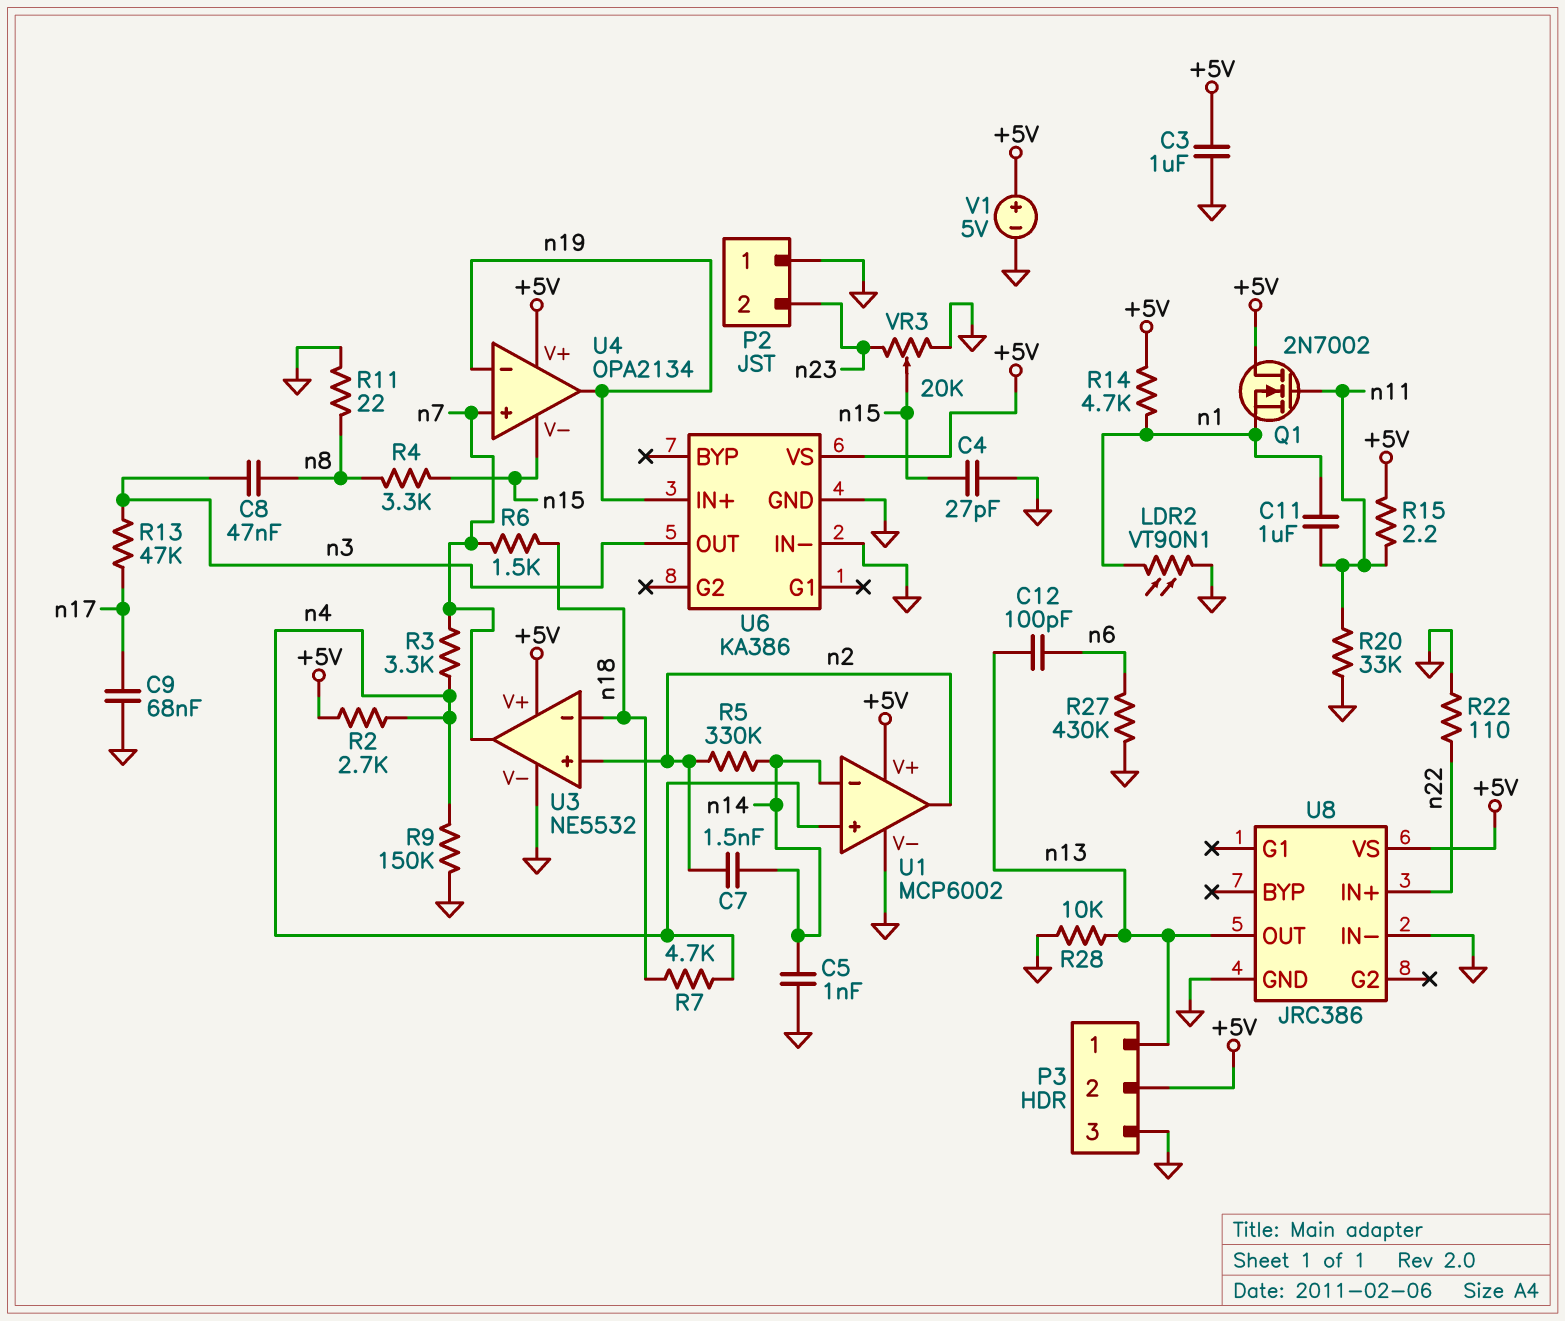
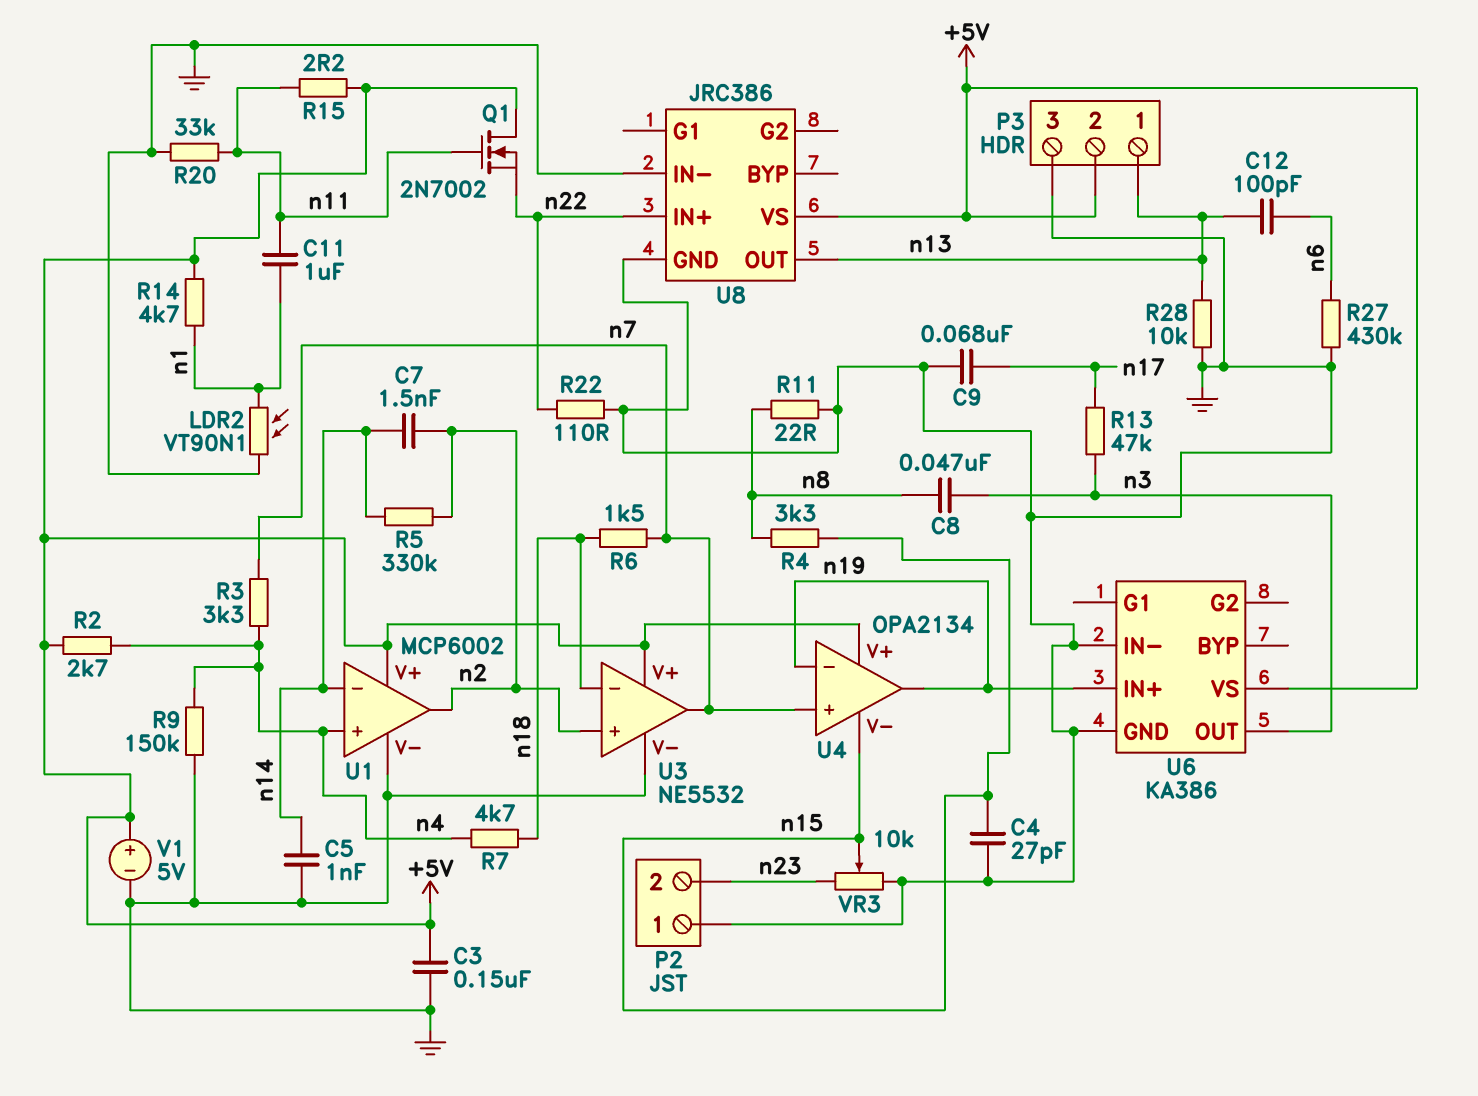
C3: 1uF (+5V, GND) -> 150nF (+5V, GND)
Q1: NMOS 2N7002 (G n11, D +5V, S n1) -> NMOS 2N7002 (G n11, D +5V, S n22)
VR3: 20k (GND, n23, wiper n15) -> 10k (GND, n23, wiper n15)

